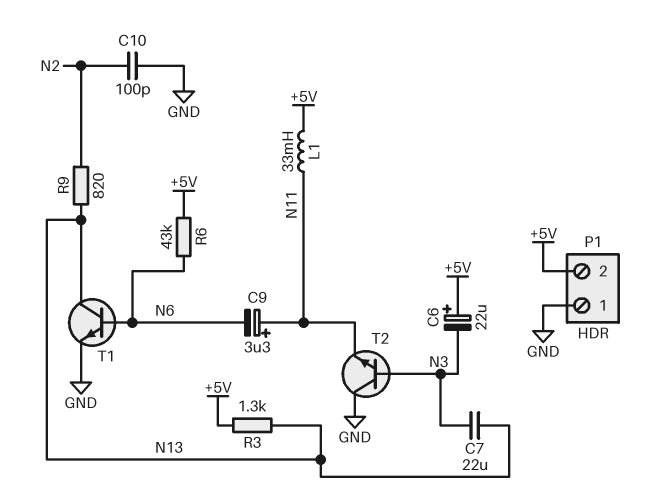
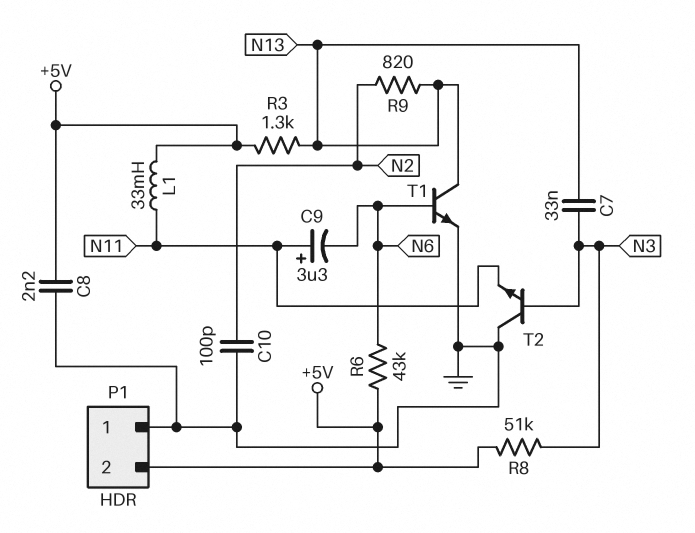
C6: 22uF (plus +5V, minus N3) -> none
C7: 22uF (N3, N13) -> 33nF (N3, N13)
C8: none -> 2.2nF (+5V, GND)
R8: none -> 51k (+5V, N3)

